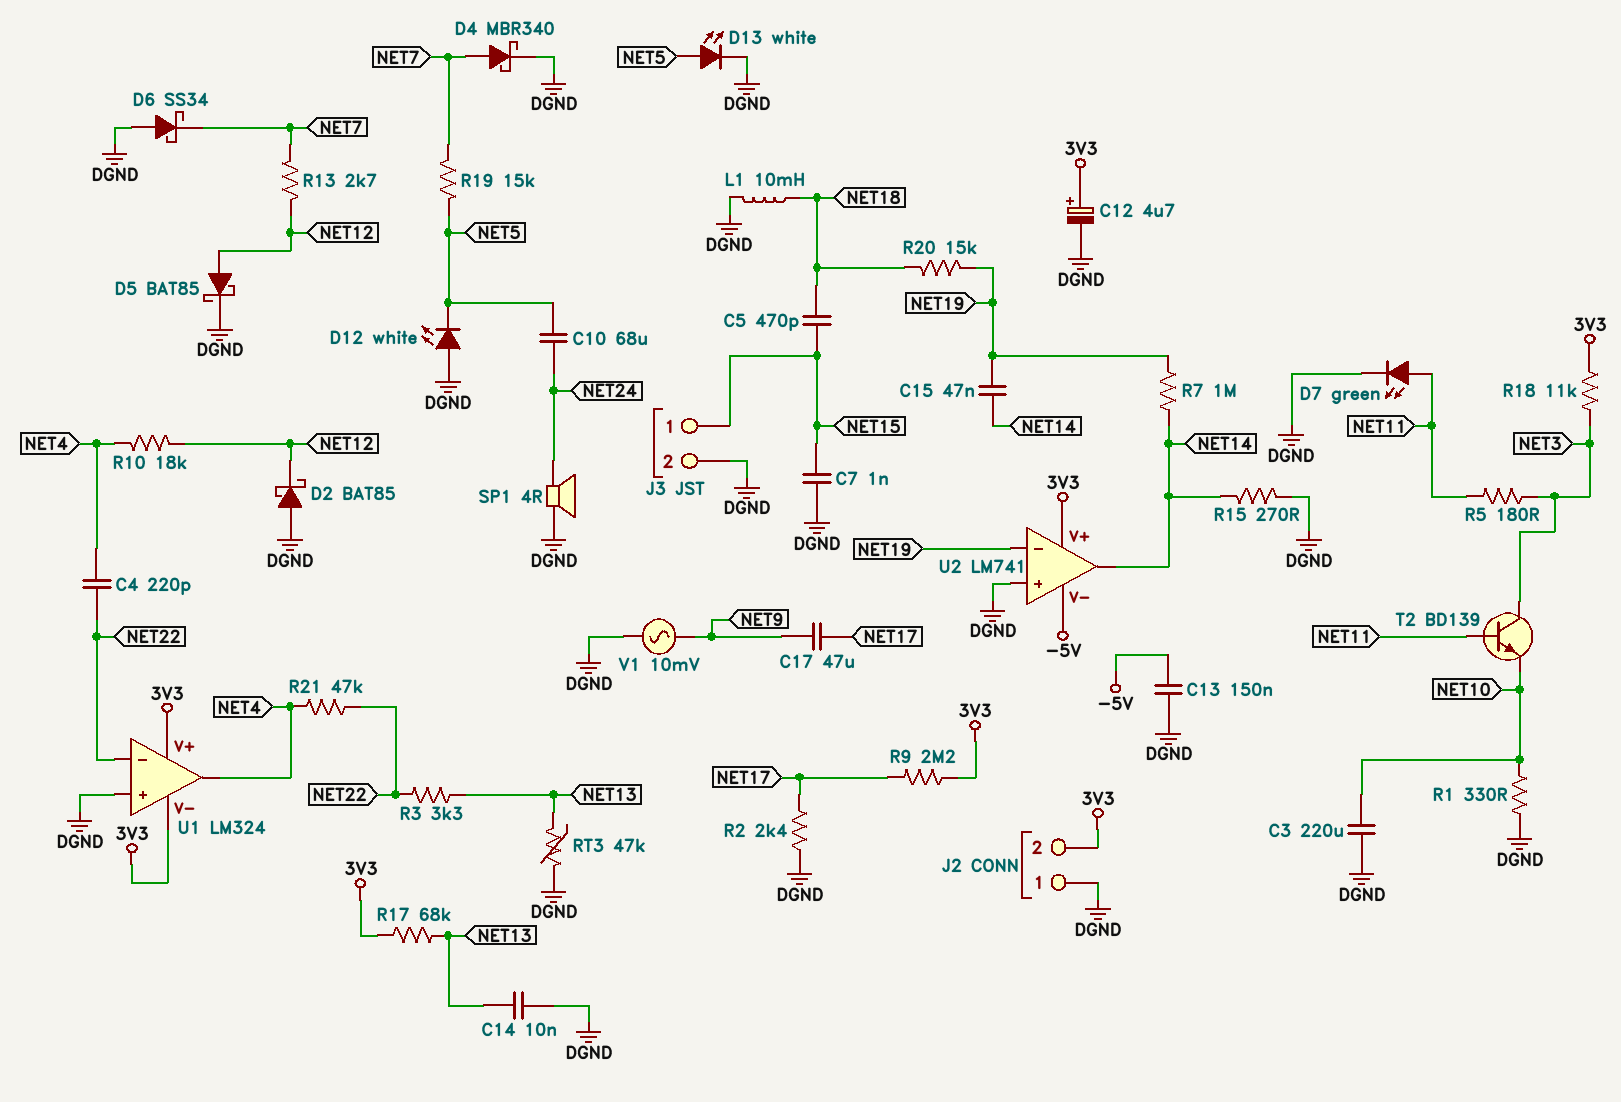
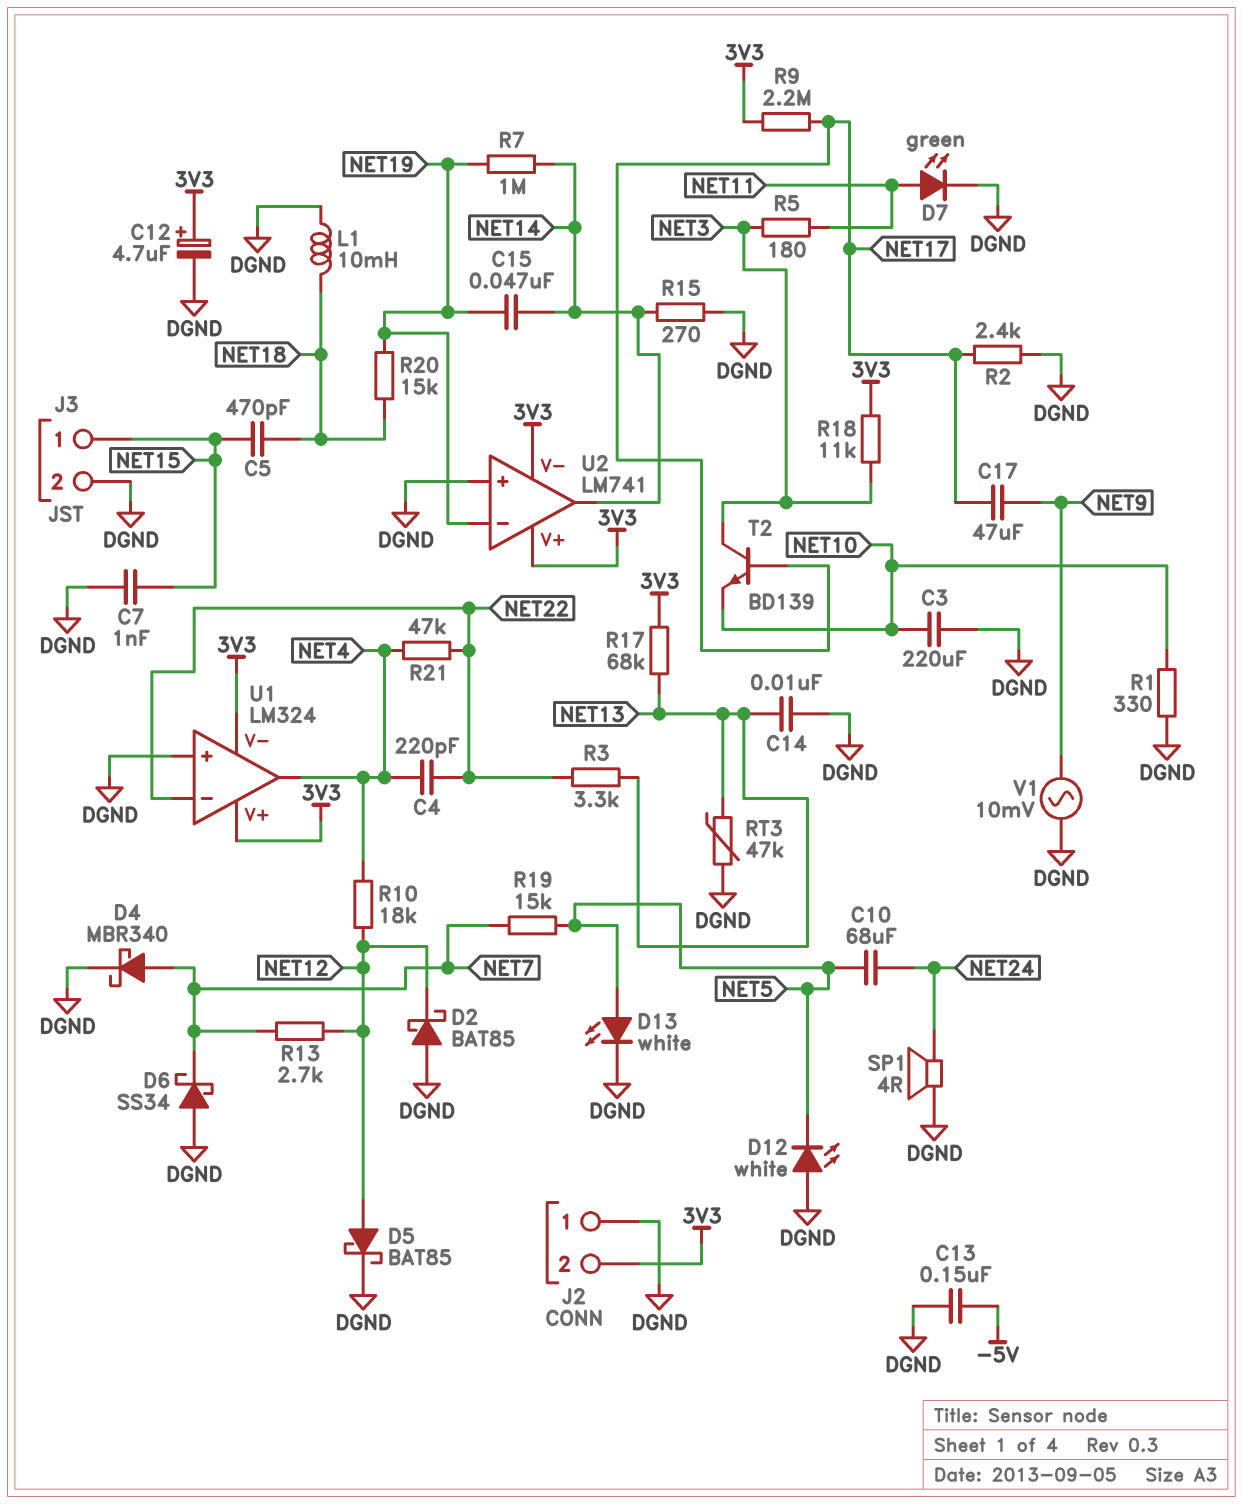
T2: NPN BD139 (B NET11, C NET3, E NET10) -> NPN BD139 (B NET17, C NET3, E NET10)
U2 pin V-: -5V -> 3V3

